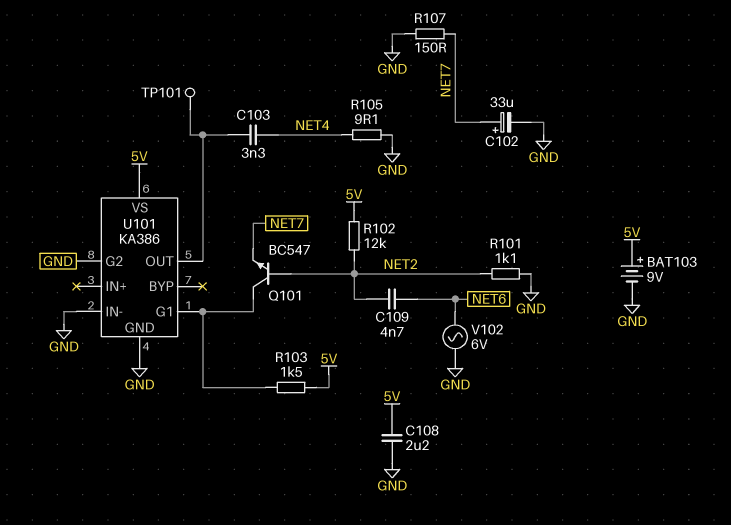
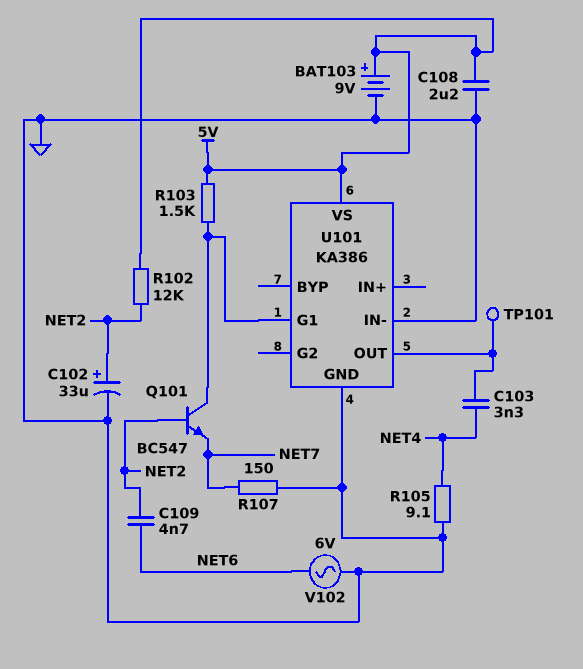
C102: 33uF (plus NET7, minus GND) -> 33uF (plus NET2, minus GND)
R101: 1.1k (GND, NET2) -> none
U101 pin G2: GND -> none

